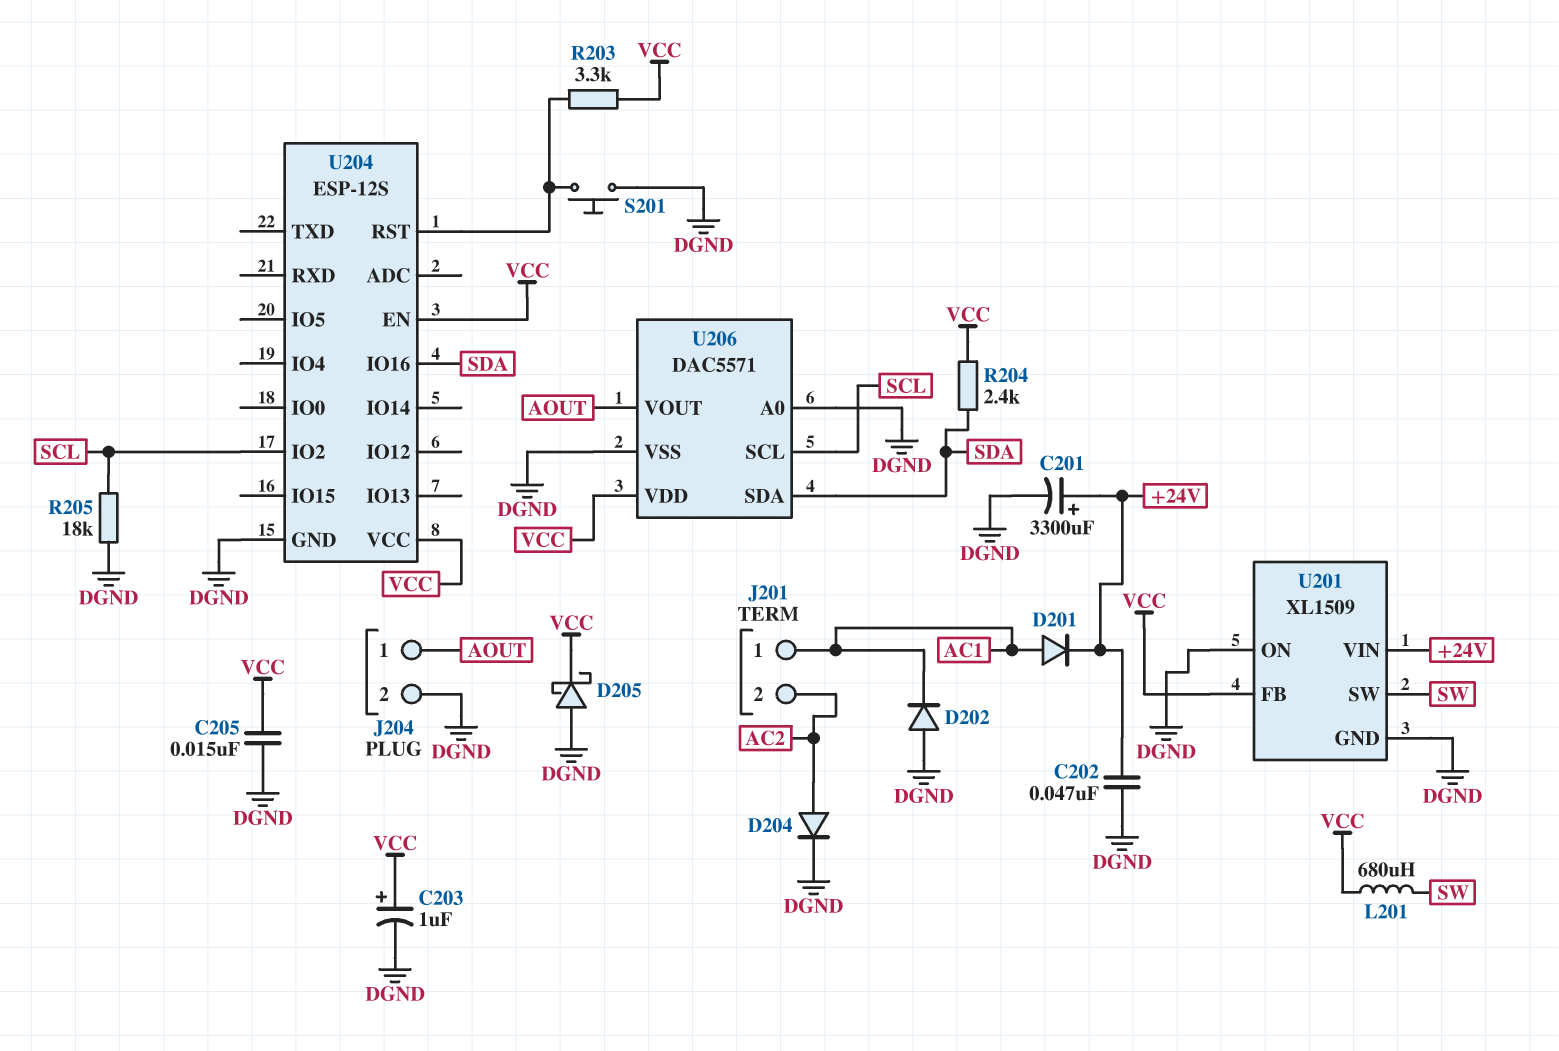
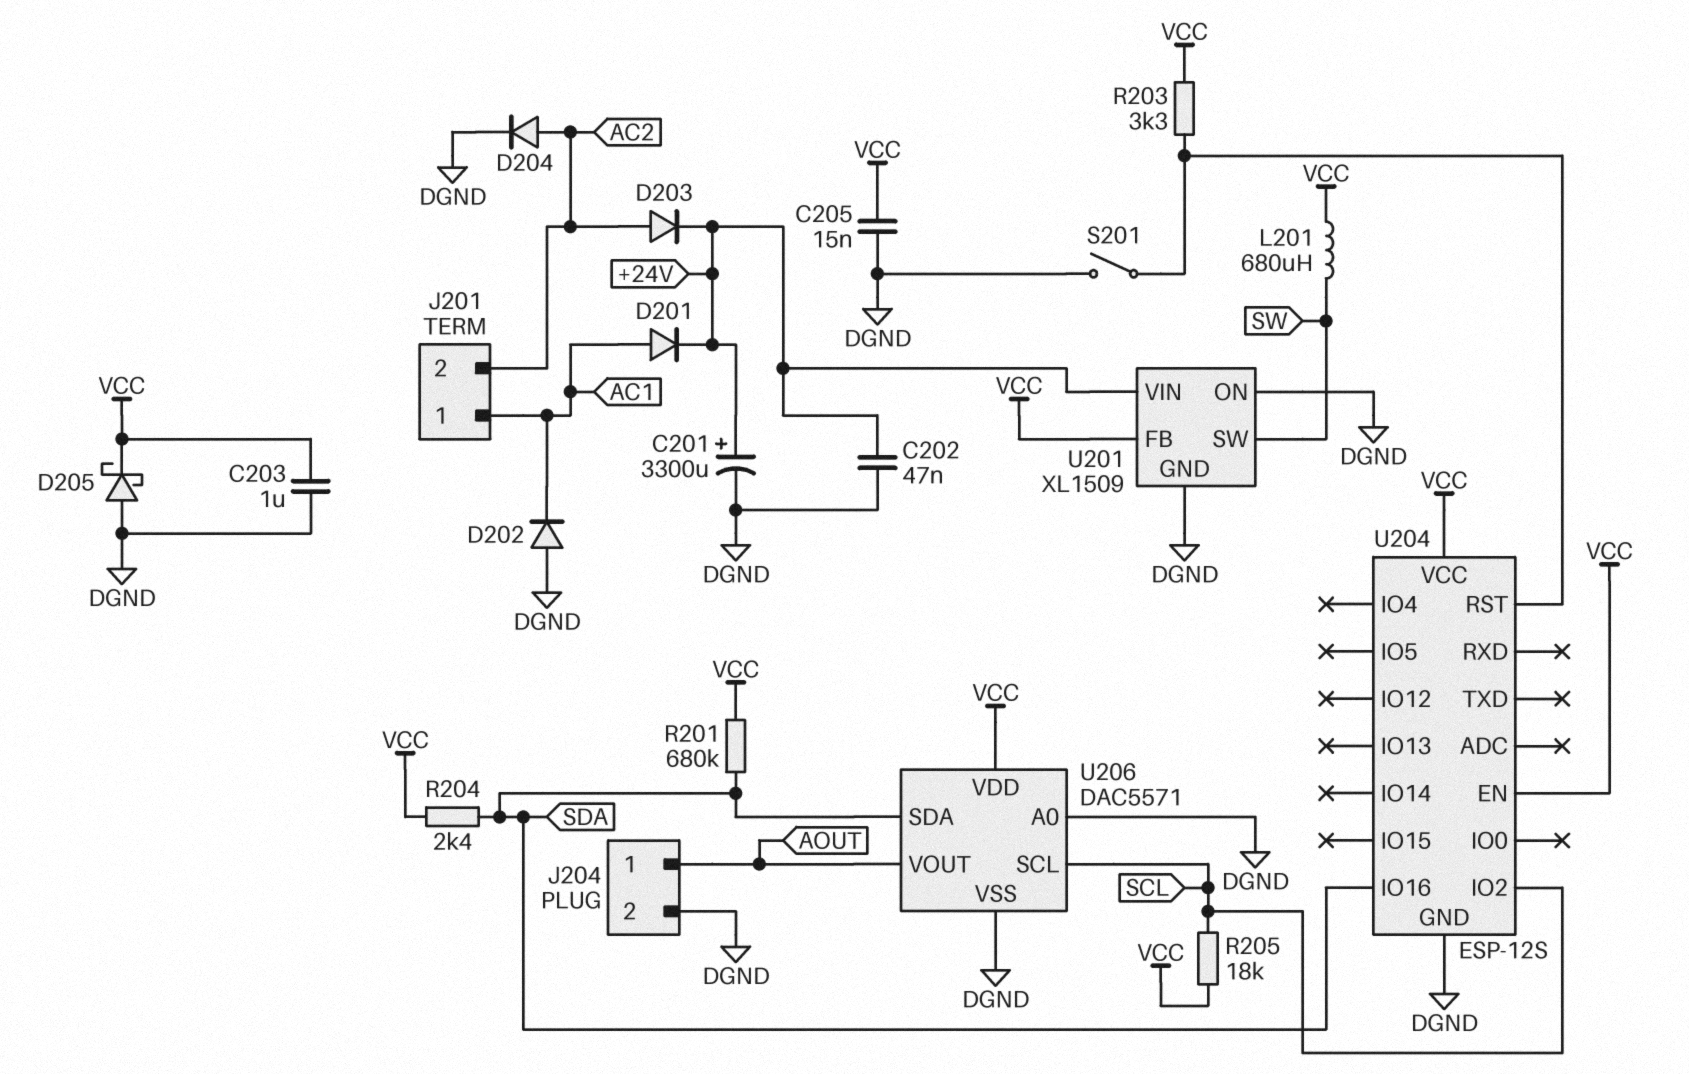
C203: 1uF (plus VCC, minus DGND) -> 1uF (DGND, VCC)
D203: none -> diode (A AC2, K +24V)
R201: none -> 680k (SDA, VCC)
R205: 18k (DGND, SCL) -> 18k (SCL, VCC)
S201: button (DGND, U204/RST) -> switch (DGND, U204/RST)

